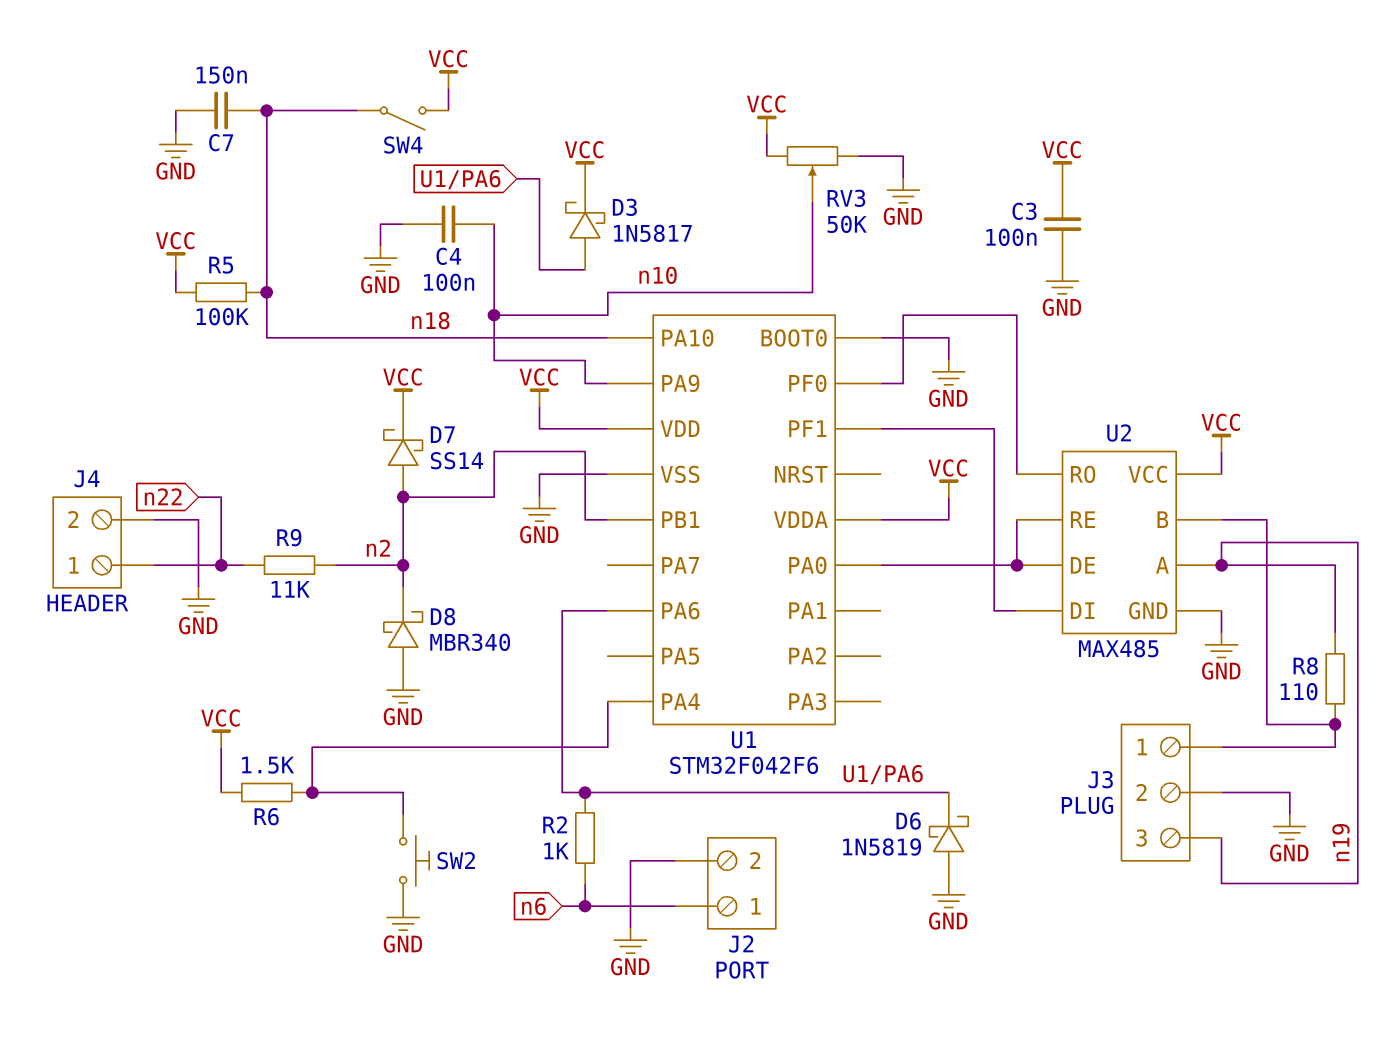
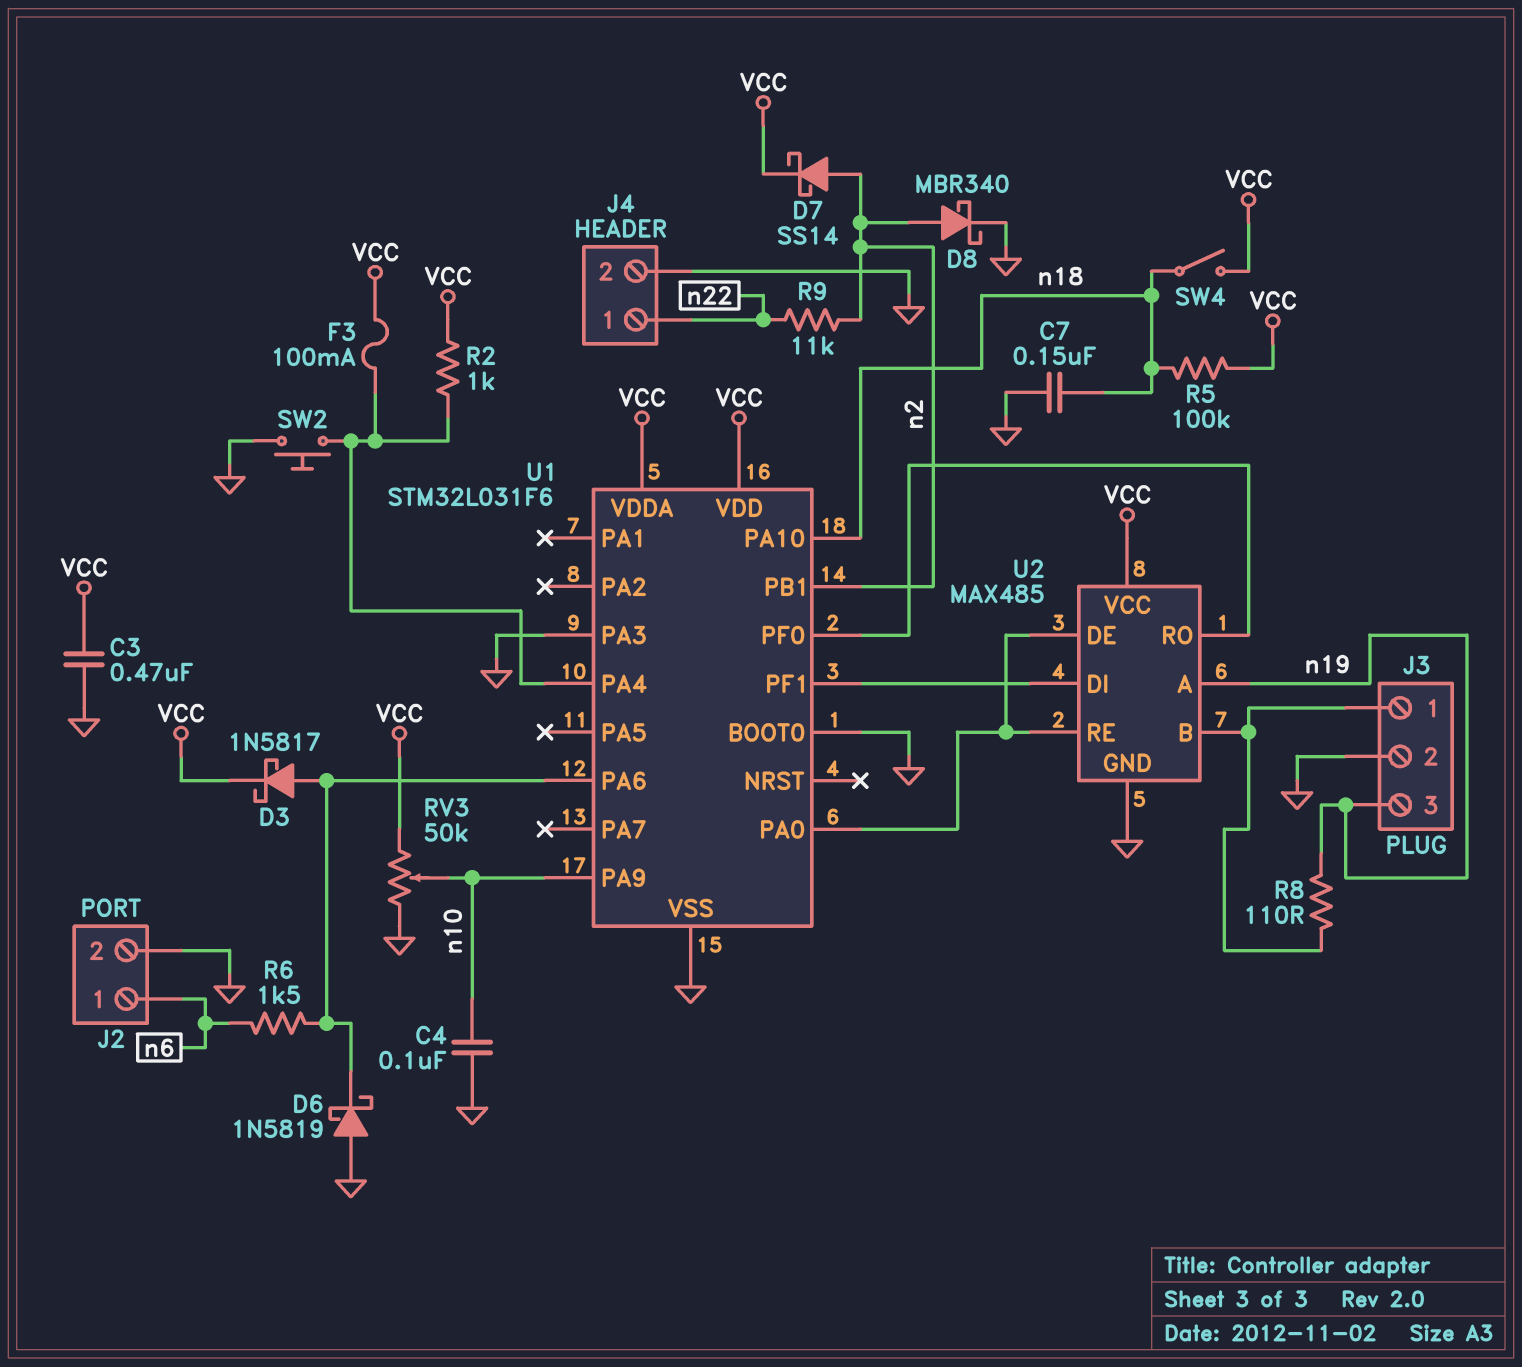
C3: 100nF (GND, VCC) -> 470nF (GND, VCC)
D8: schottky MBR340 (A GND, K n2) -> schottky MBR340 (A n2, K GND)
F3: none -> 100mA (U1/PA4, VCC)
R2: 1k (U1/PA6, n6) -> 1k (U1/PA4, VCC)
R6: 1.5k (U1/PA4, VCC) -> 1.5k (U1/PA6, n6)
U1: STM32F042F6 -> STM32L031F6
U1 pin PA3: none -> GND

